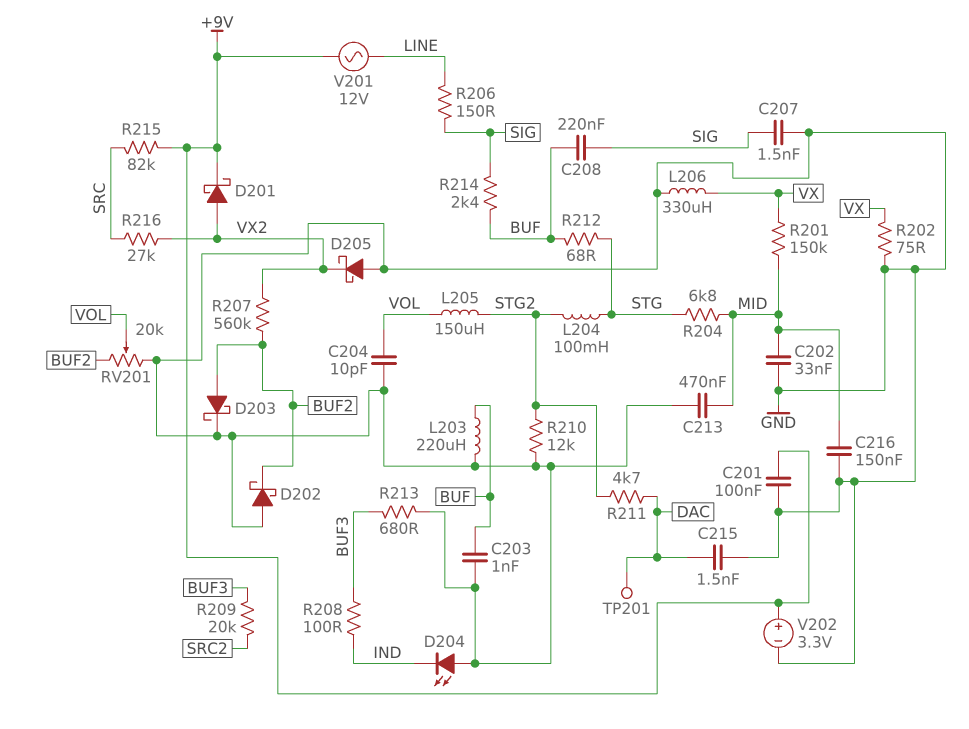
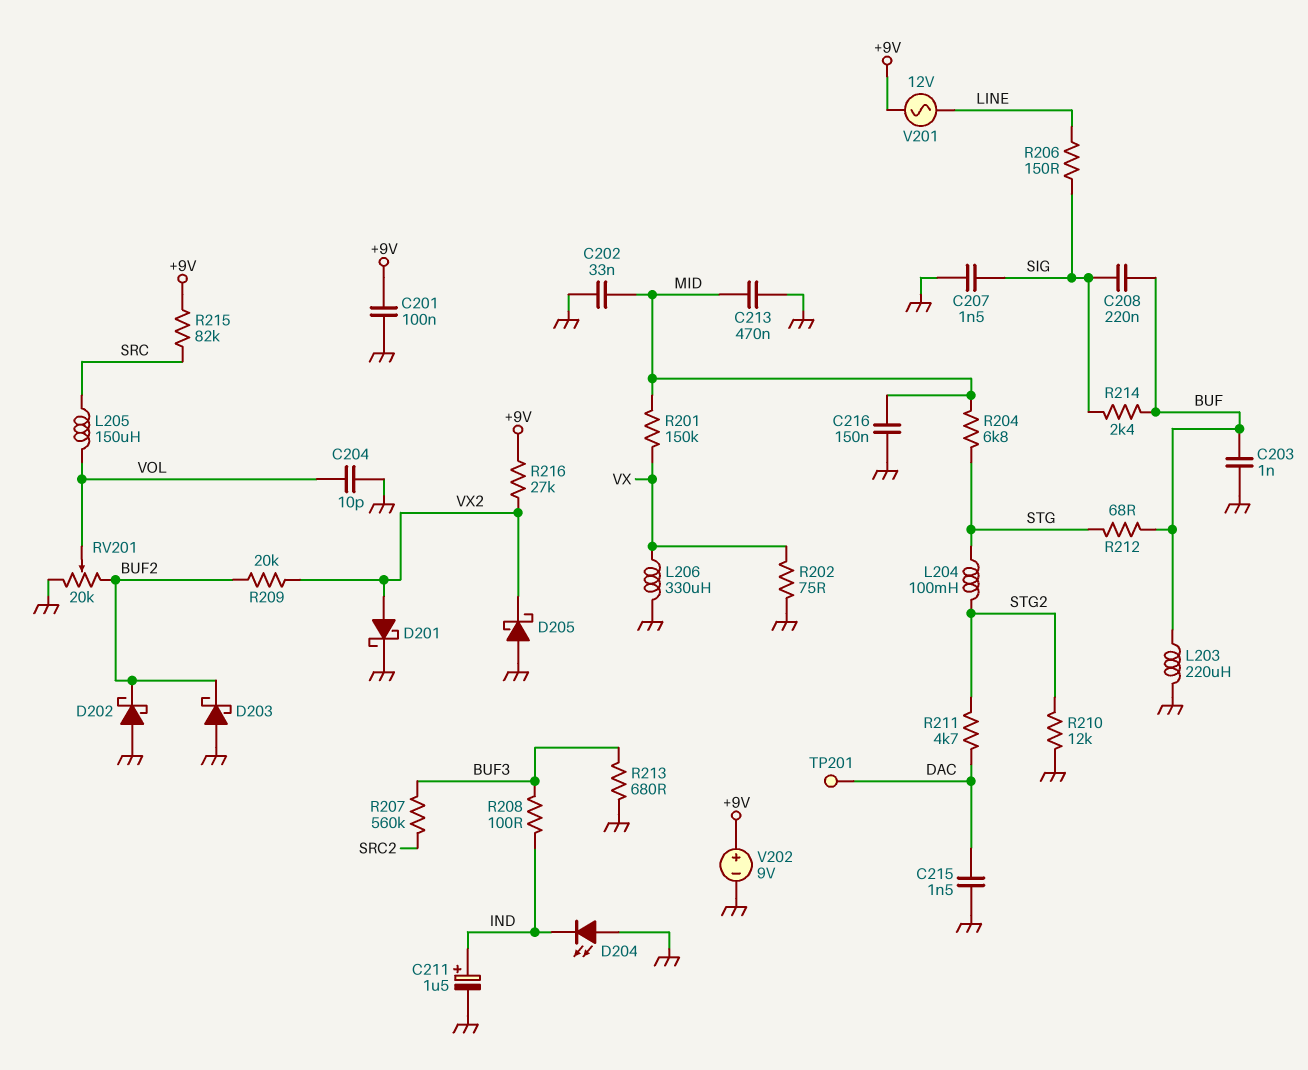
C211: none -> 1.5uF (plus IND, minus GND)
D201: schottky (A VX2, K +9V) -> schottky (A VX2, K GND)
D203: schottky (A BUF2, K GND) -> schottky (A GND, K BUF2)
L205: 150uH (STG2, VOL) -> 150uH (SRC, VOL)
R207: 560k (BUF2, VX2) -> 560k (BUF3, SRC2)
R209: 20k (BUF3, SRC2) -> 20k (BUF2, VX2)
R216: 27k (SRC, VX2) -> 27k (+9V, VX2)
V202: 3.3V (plus +9V, minus GND) -> 9V (plus +9V, minus GND)

